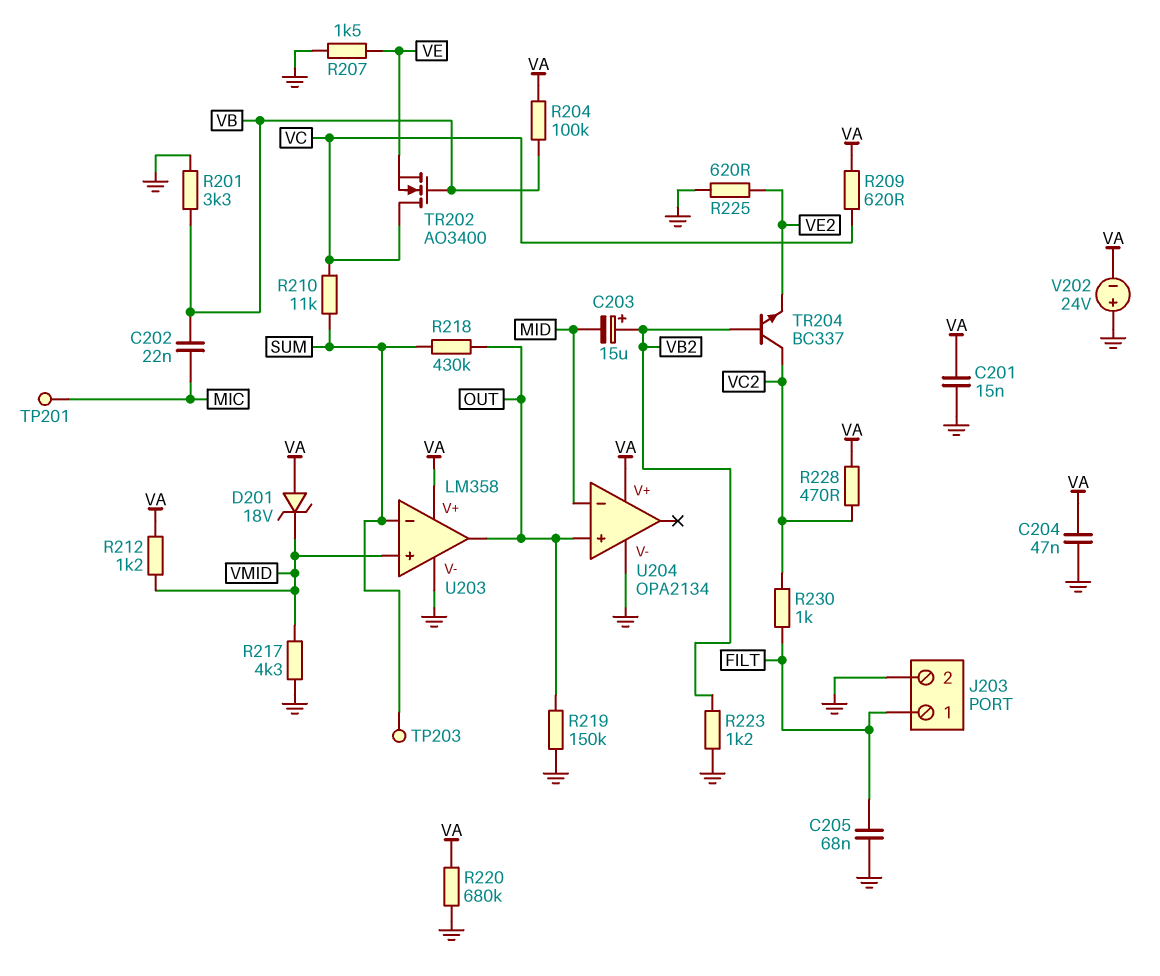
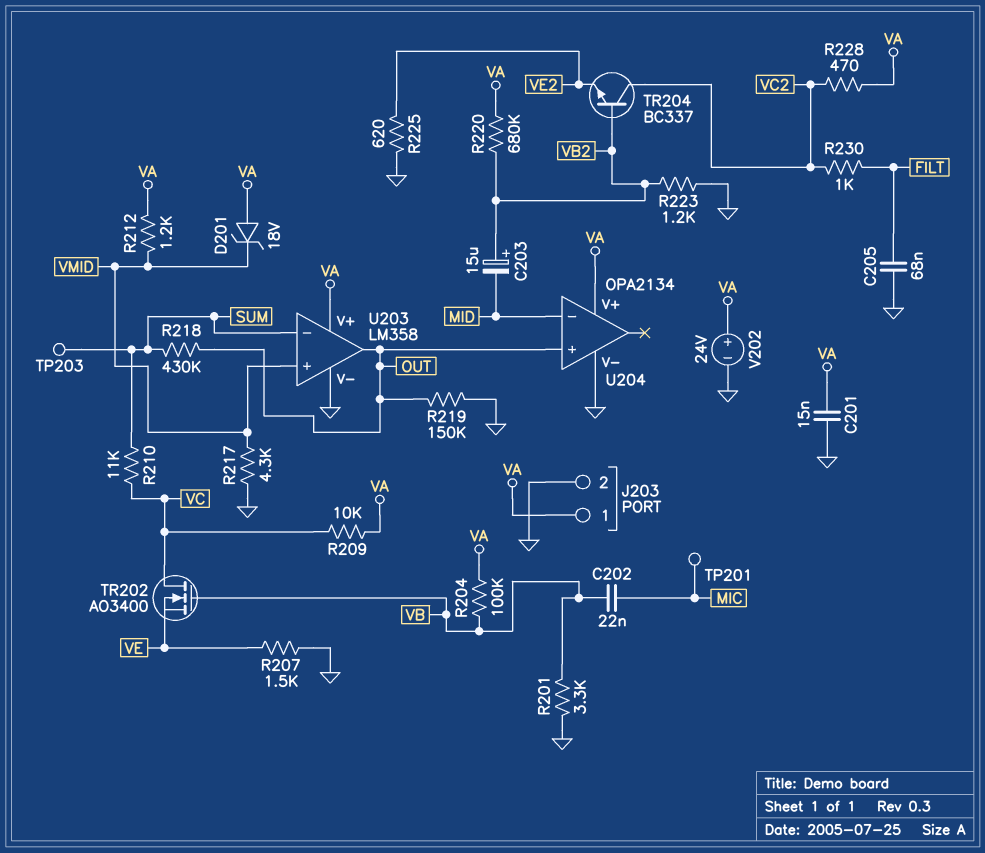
C204: 47nF (GND, VA) -> none
J203 pin 1: FILT -> VA
R209: 620 (VA, VC) -> 10k (VA, VC)
R220: 680k (GND, VA) -> 680k (VA, VB2)
V202: 24V (plus GND, minus VA) -> 24V (plus VA, minus GND)

